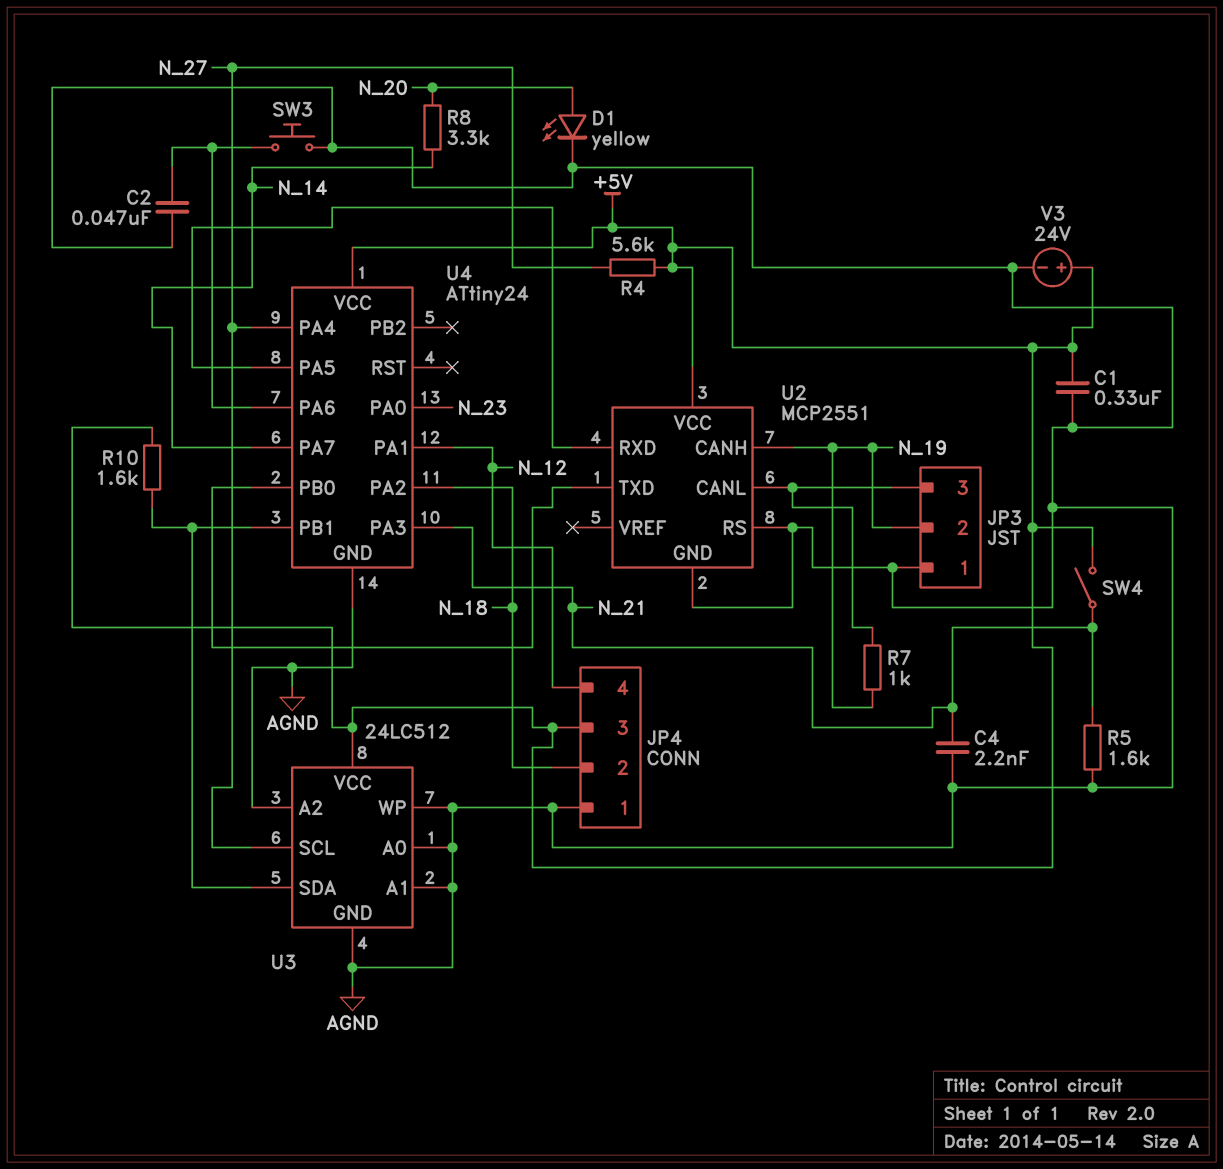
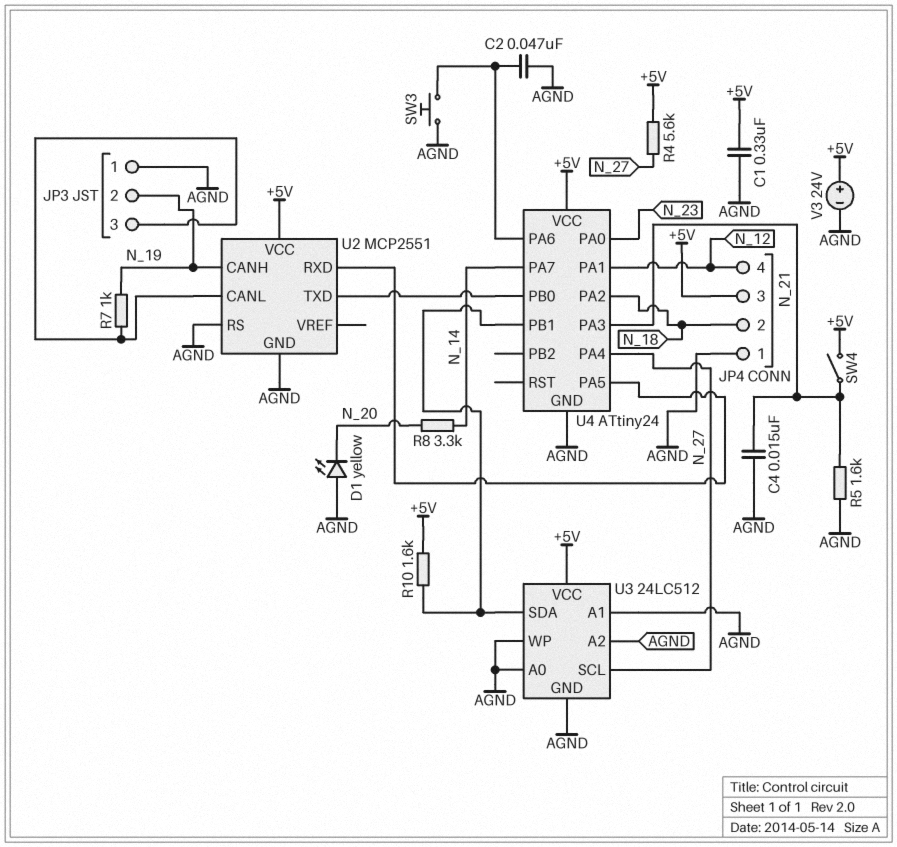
C4: 2.2nF (AGND, N_21) -> 15nF (AGND, N_21)
D1: LED yellow (A N_20, K AGND) -> LED yellow (A AGND, K N_20)

